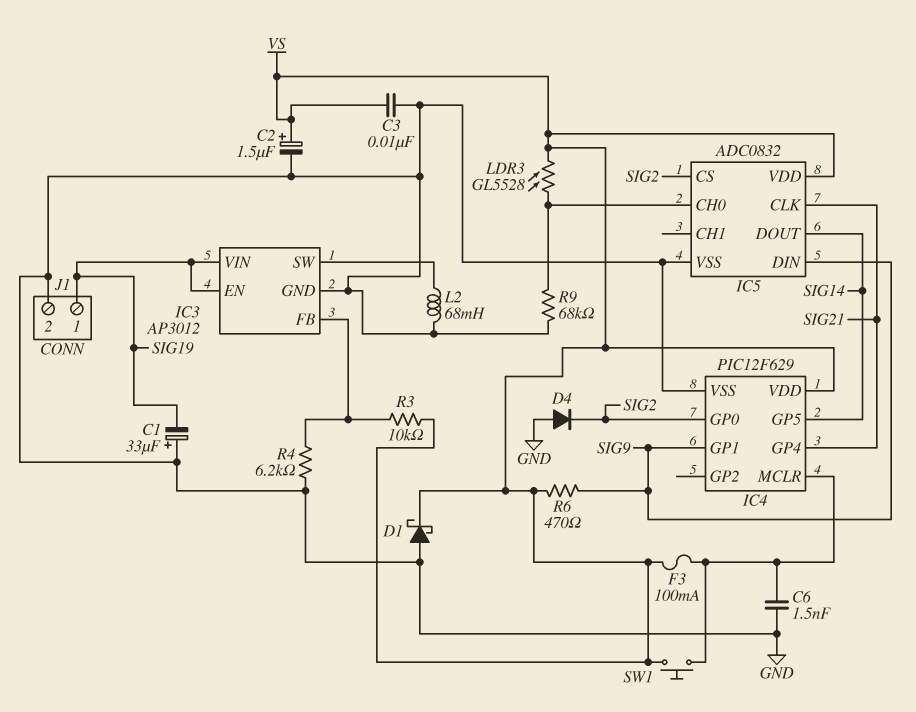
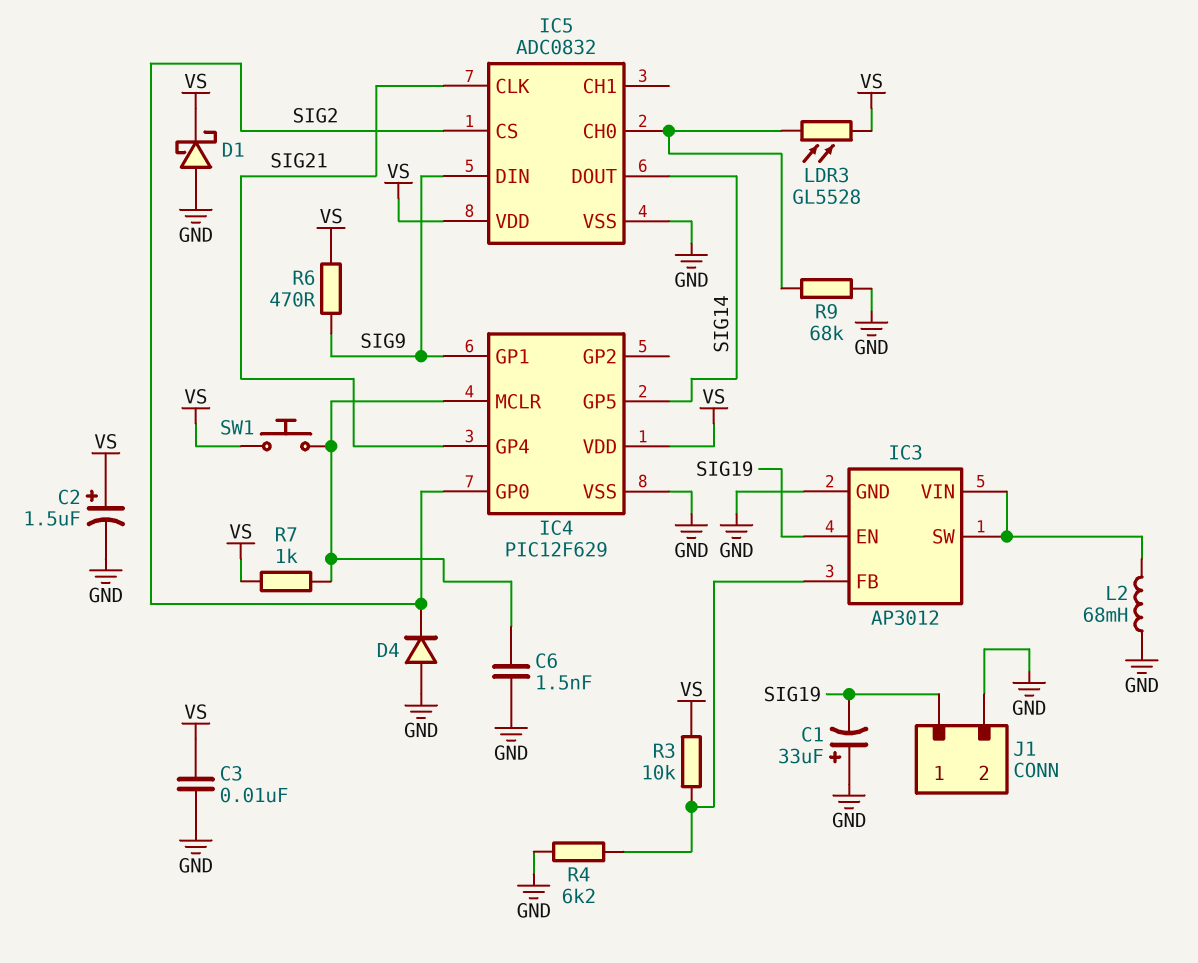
F3: 100mA (IC4/MCLR, VS) -> none
IC3 pin VIN: SIG19 -> IC3/SW
R7: none -> 1k (IC4/MCLR, VS)

